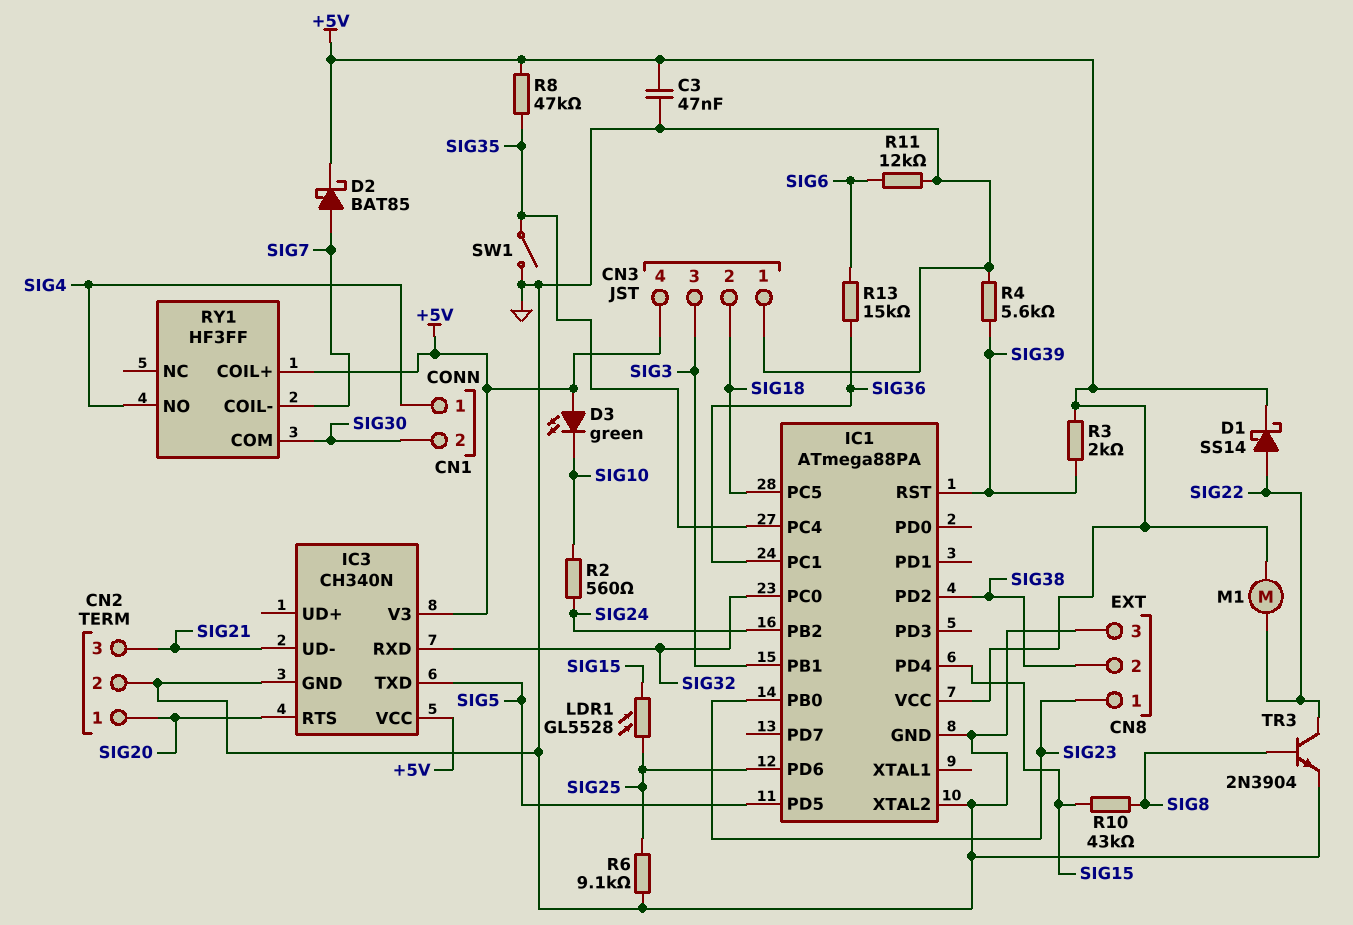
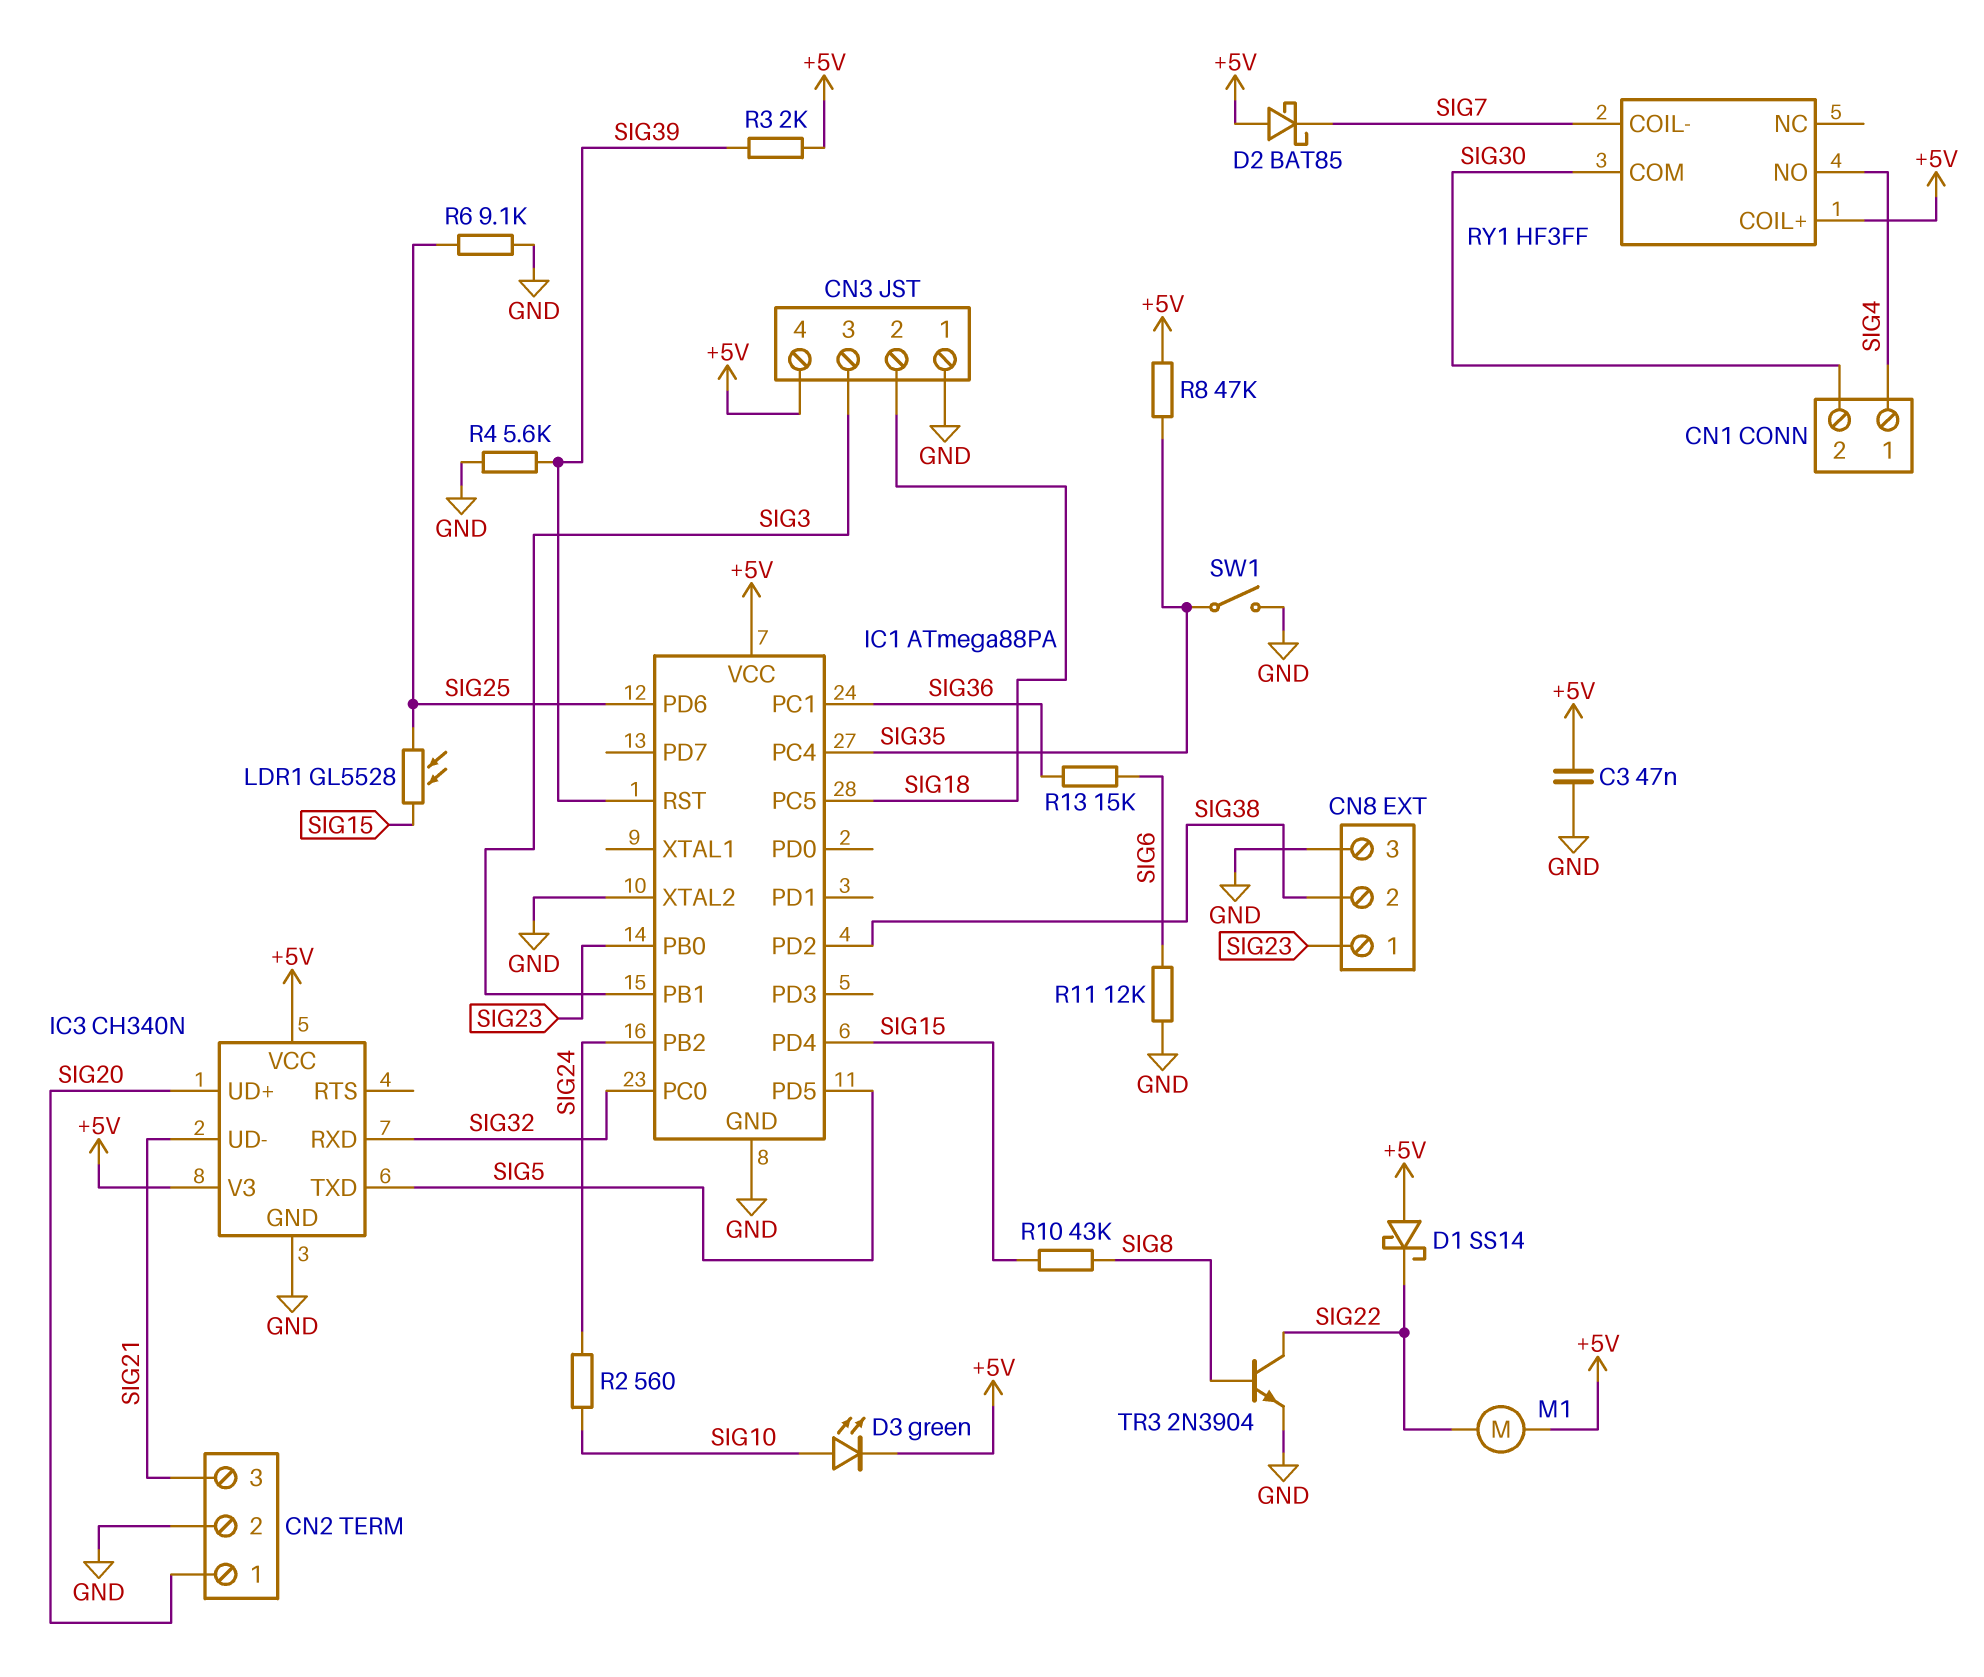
D1: schottky SS14 (A SIG22, K +5V) -> schottky SS14 (A +5V, K SIG22)
D2: schottky BAT85 (A SIG7, K +5V) -> schottky BAT85 (A +5V, K SIG7)
D3: LED green (A +5V, K SIG10) -> LED green (A SIG10, K +5V)
IC3 pin RTS: SIG20 -> none
IC3 pin UD+: none -> SIG20

